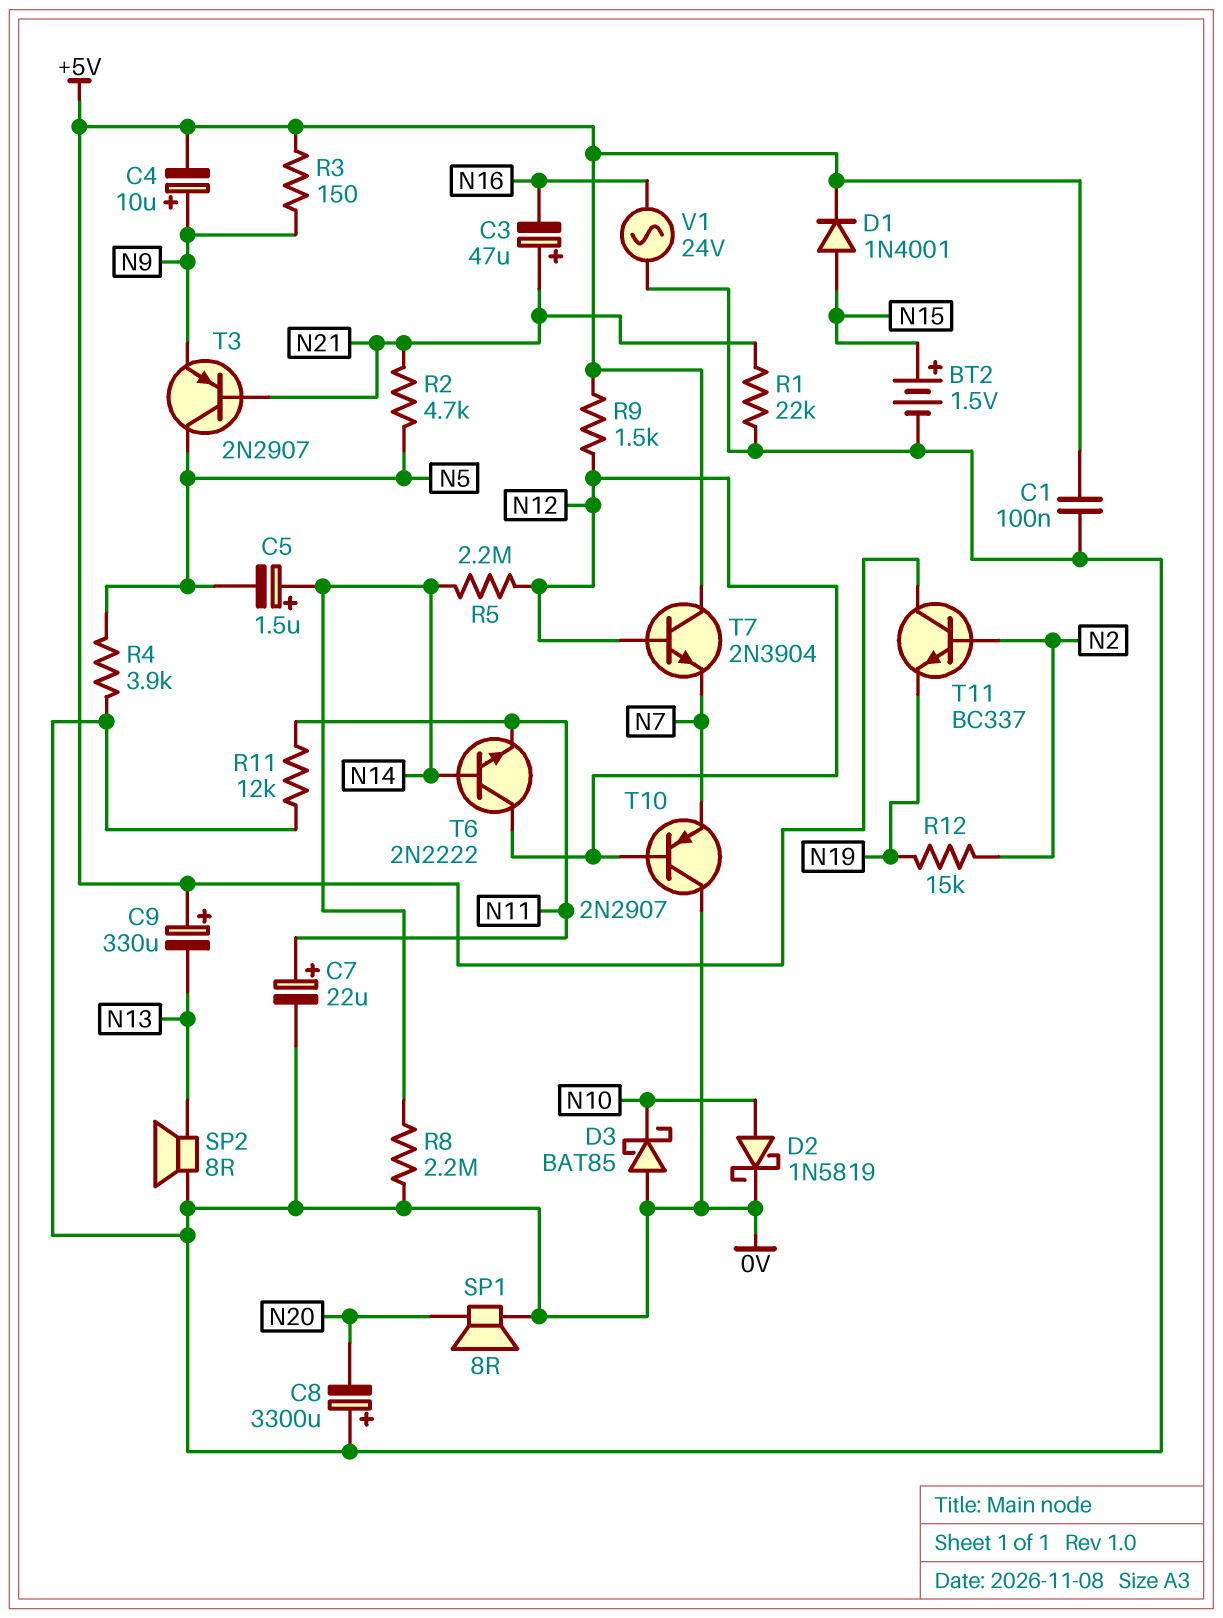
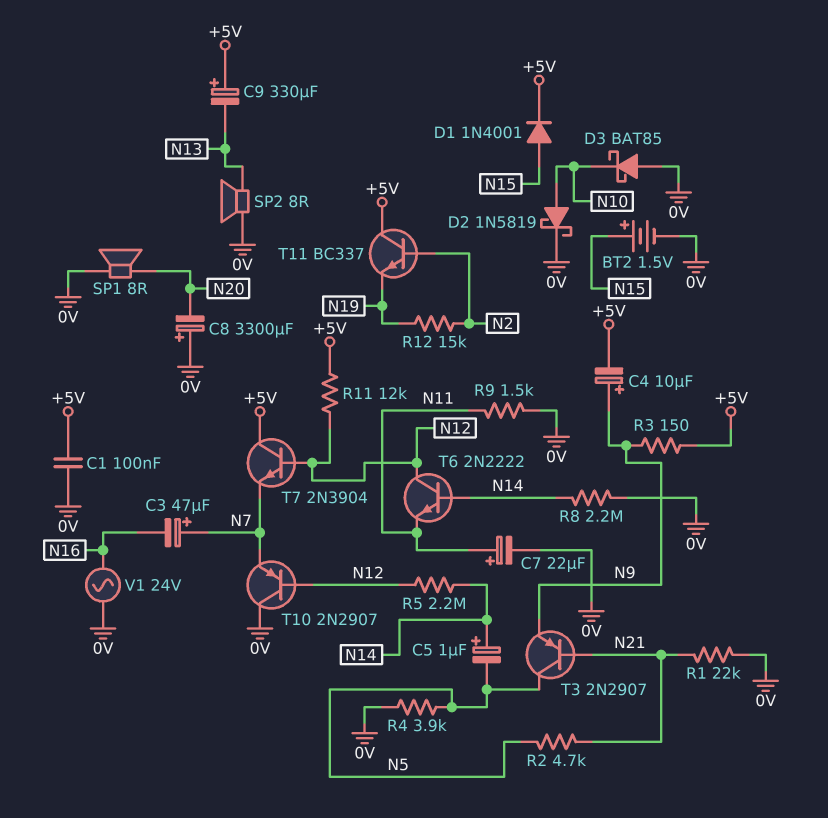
C3: 47uF (plus N21, minus N16) -> 47uF (plus N7, minus N16)
C5: 1.5uF (plus N14, minus N5) -> 1uF (plus N14, minus N5)
R9: 1.5k (+5V, N12) -> 1.5k (0V, N11)
R11: 12k (0V, N11) -> 12k (+5V, N12)

